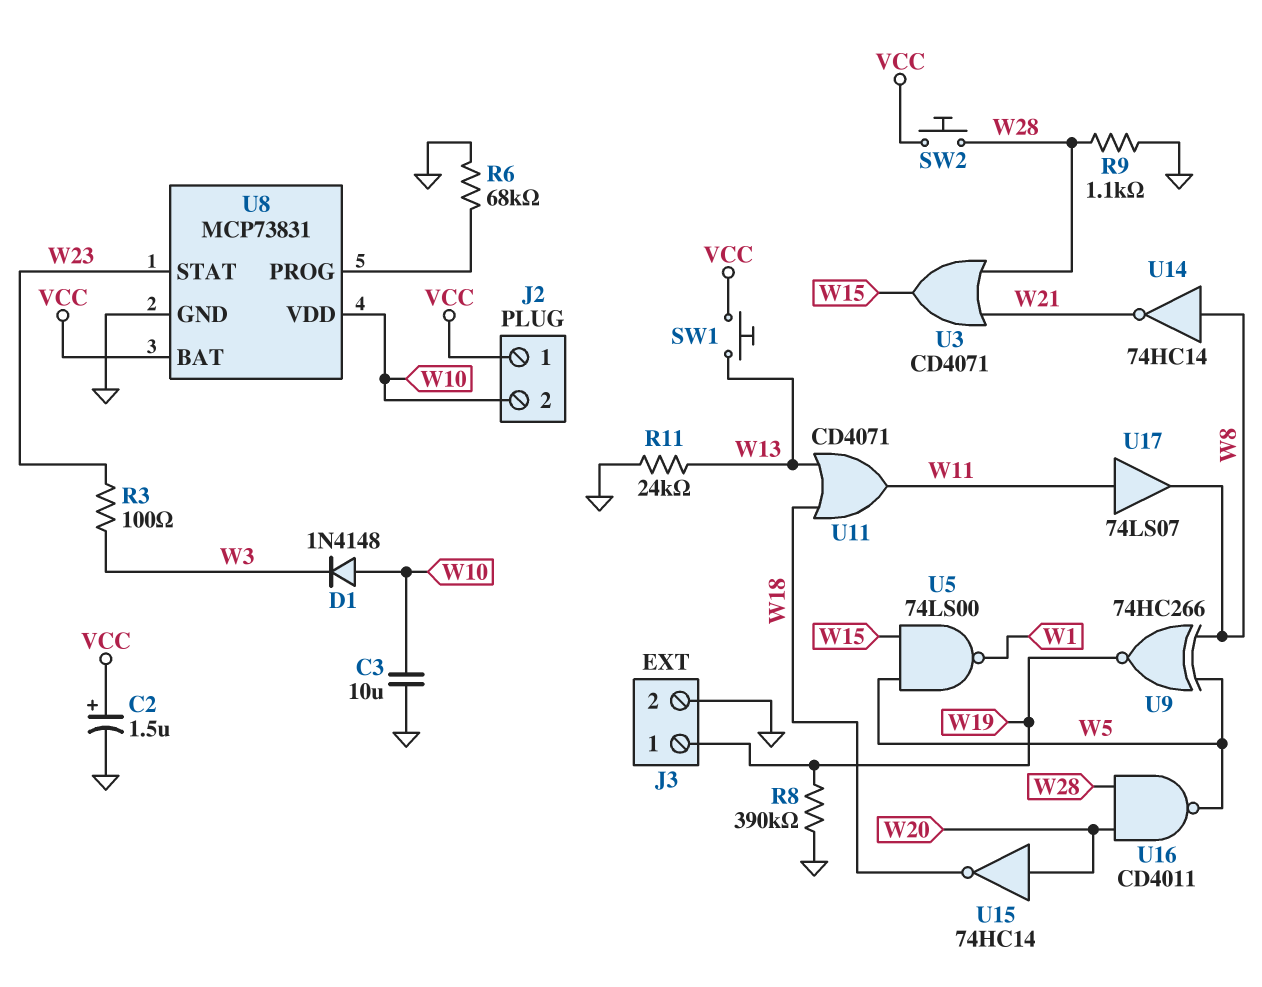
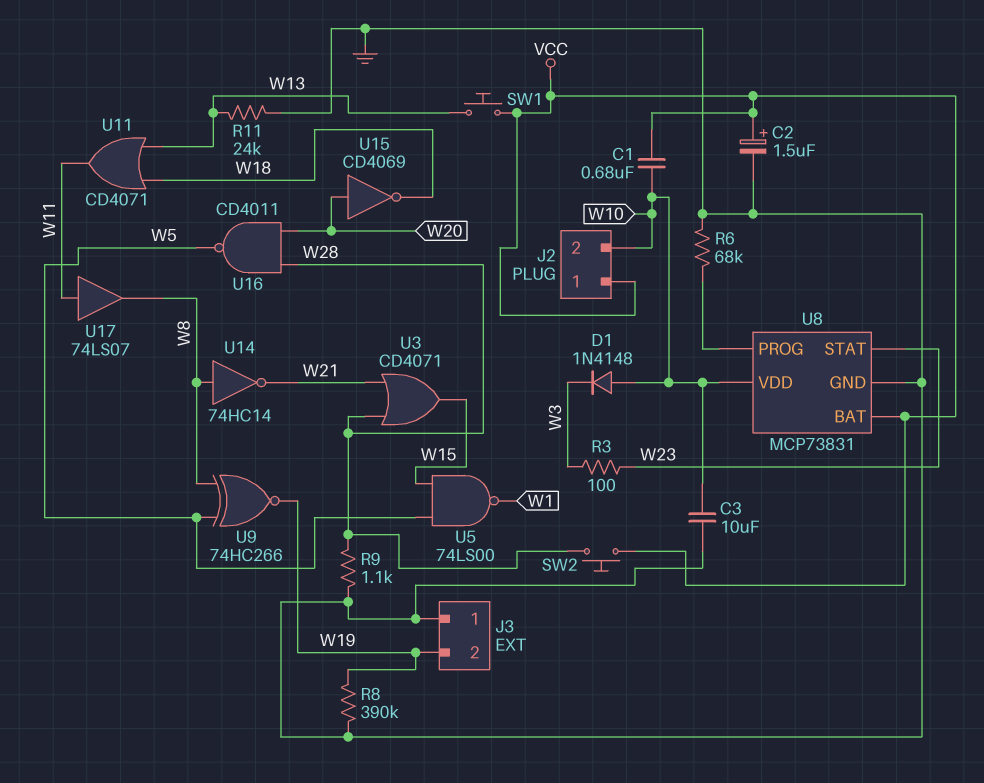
C1: none -> 680nF (VCC, W10)
J3 pin 1: W19 -> GND
J3 pin 2: GND -> W19
U15: NOT 74HC14 (in W20, out W18) -> NOT CD4069 (in W20, out W18)

